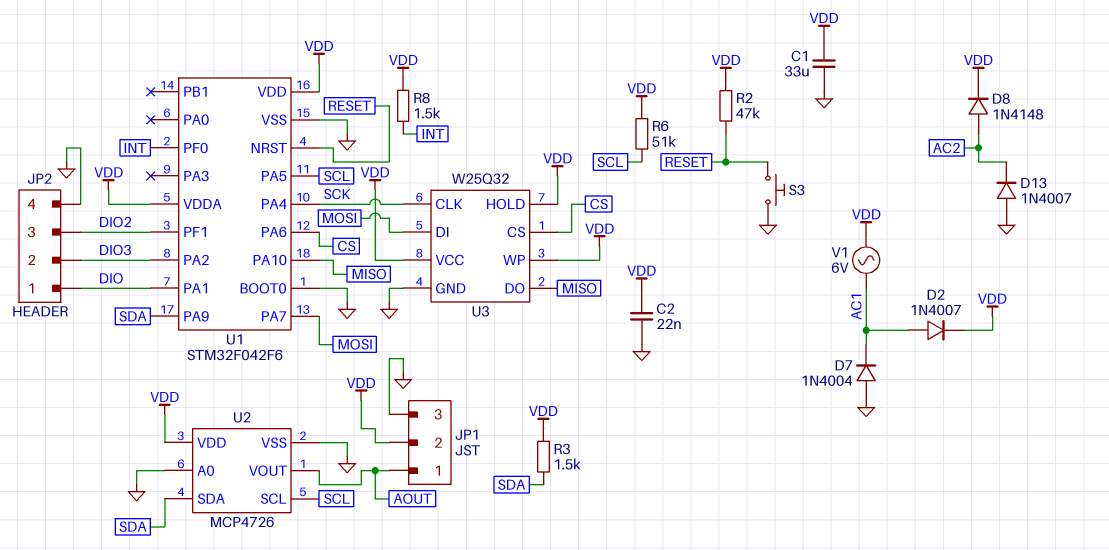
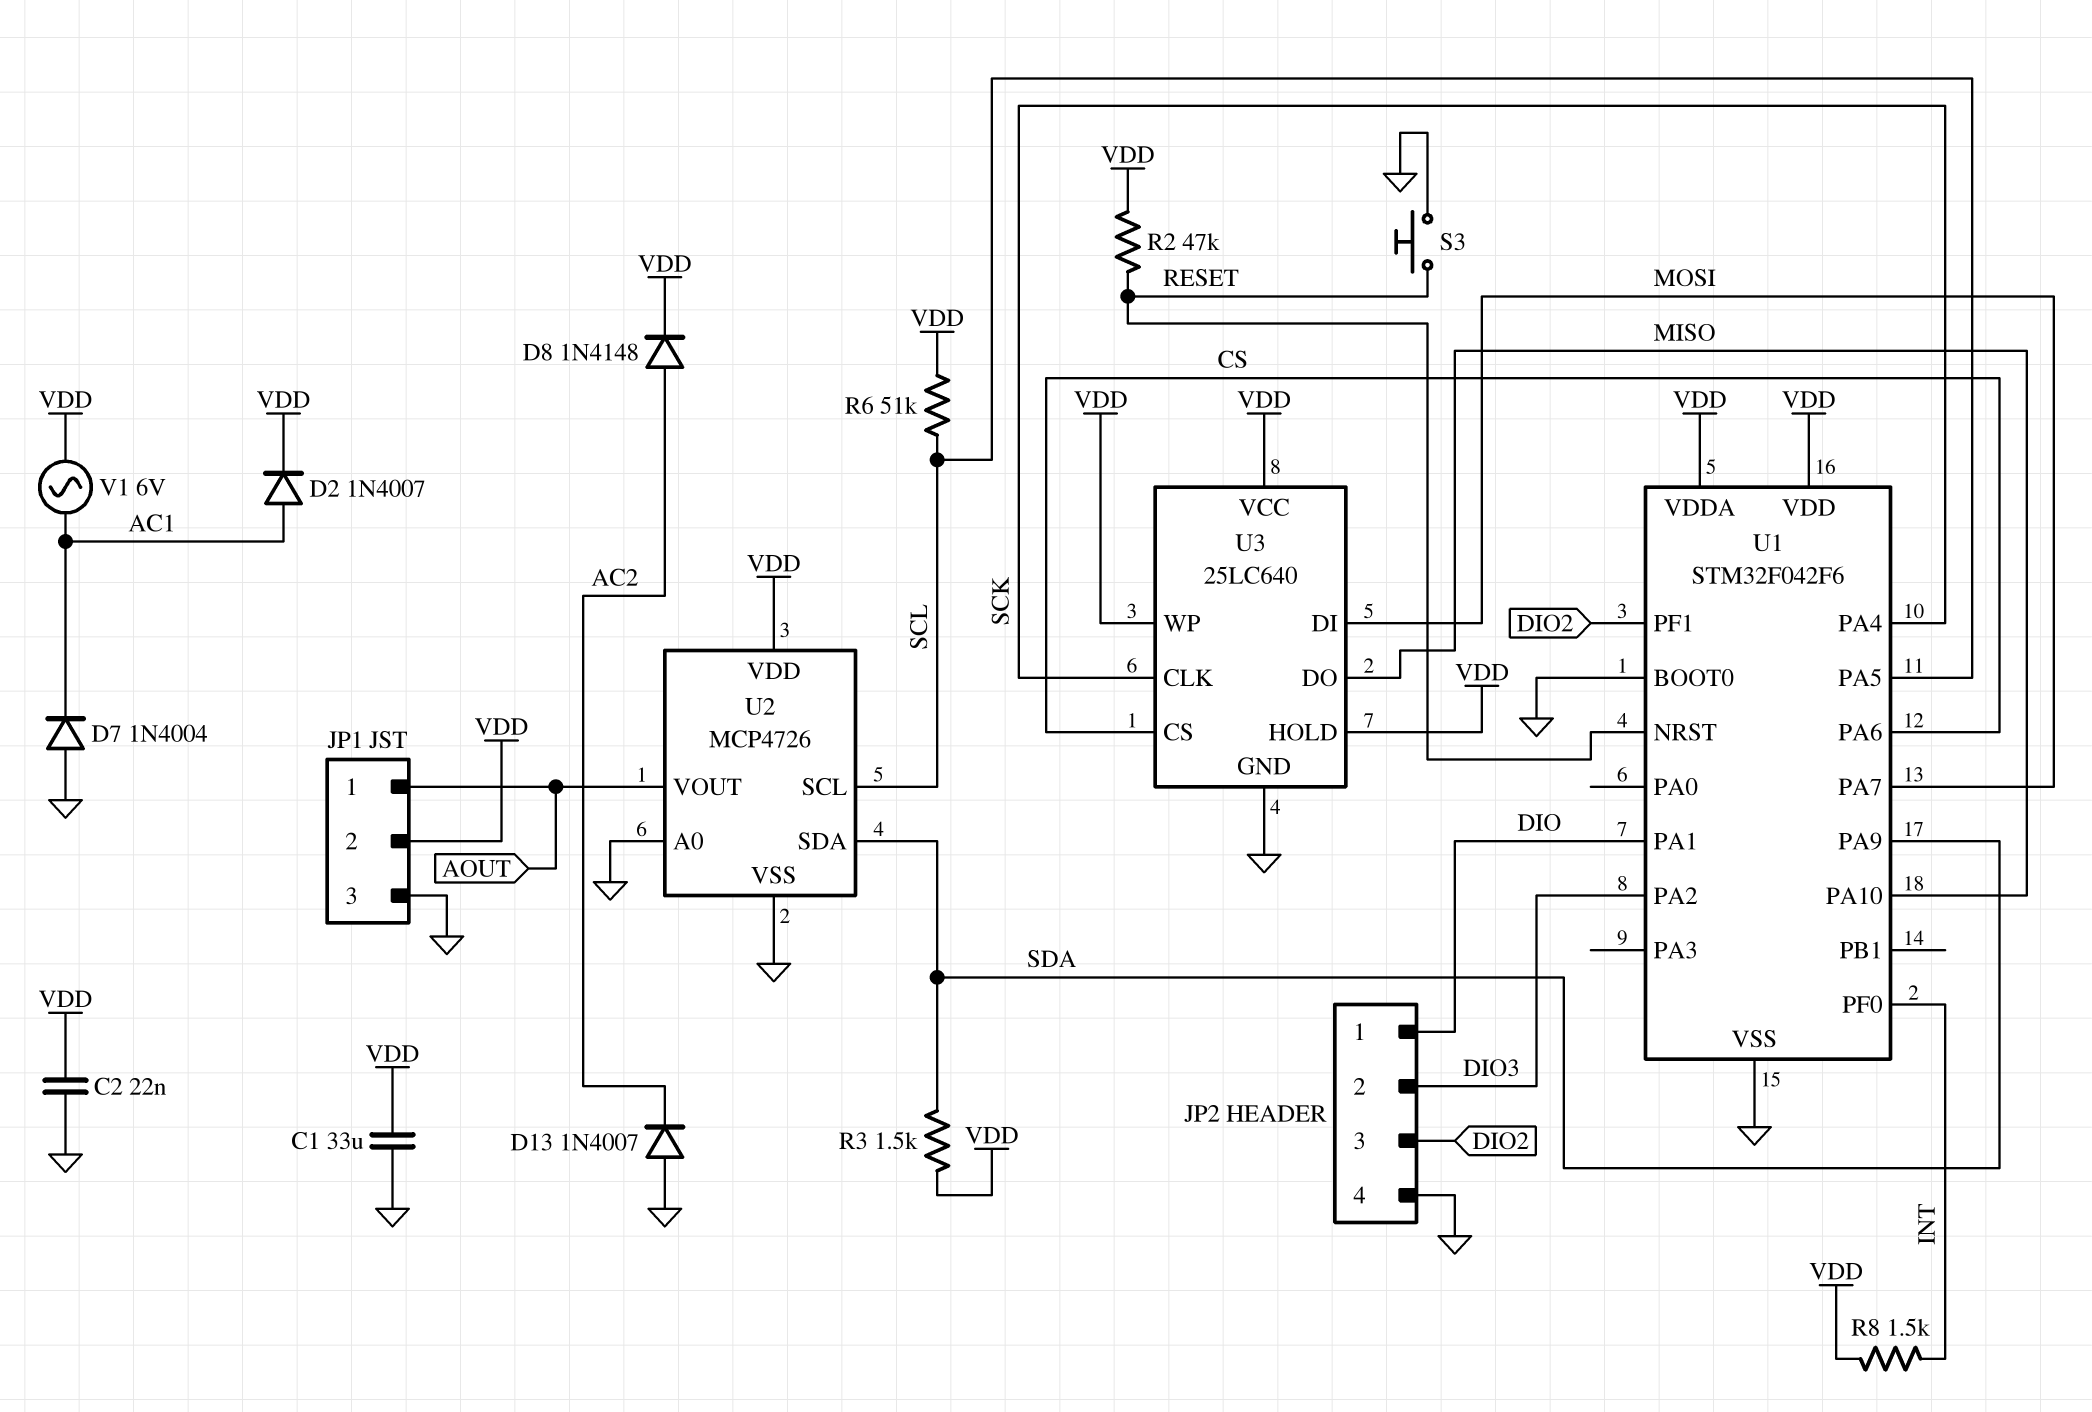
U3: W25Q32 -> 25LC640

